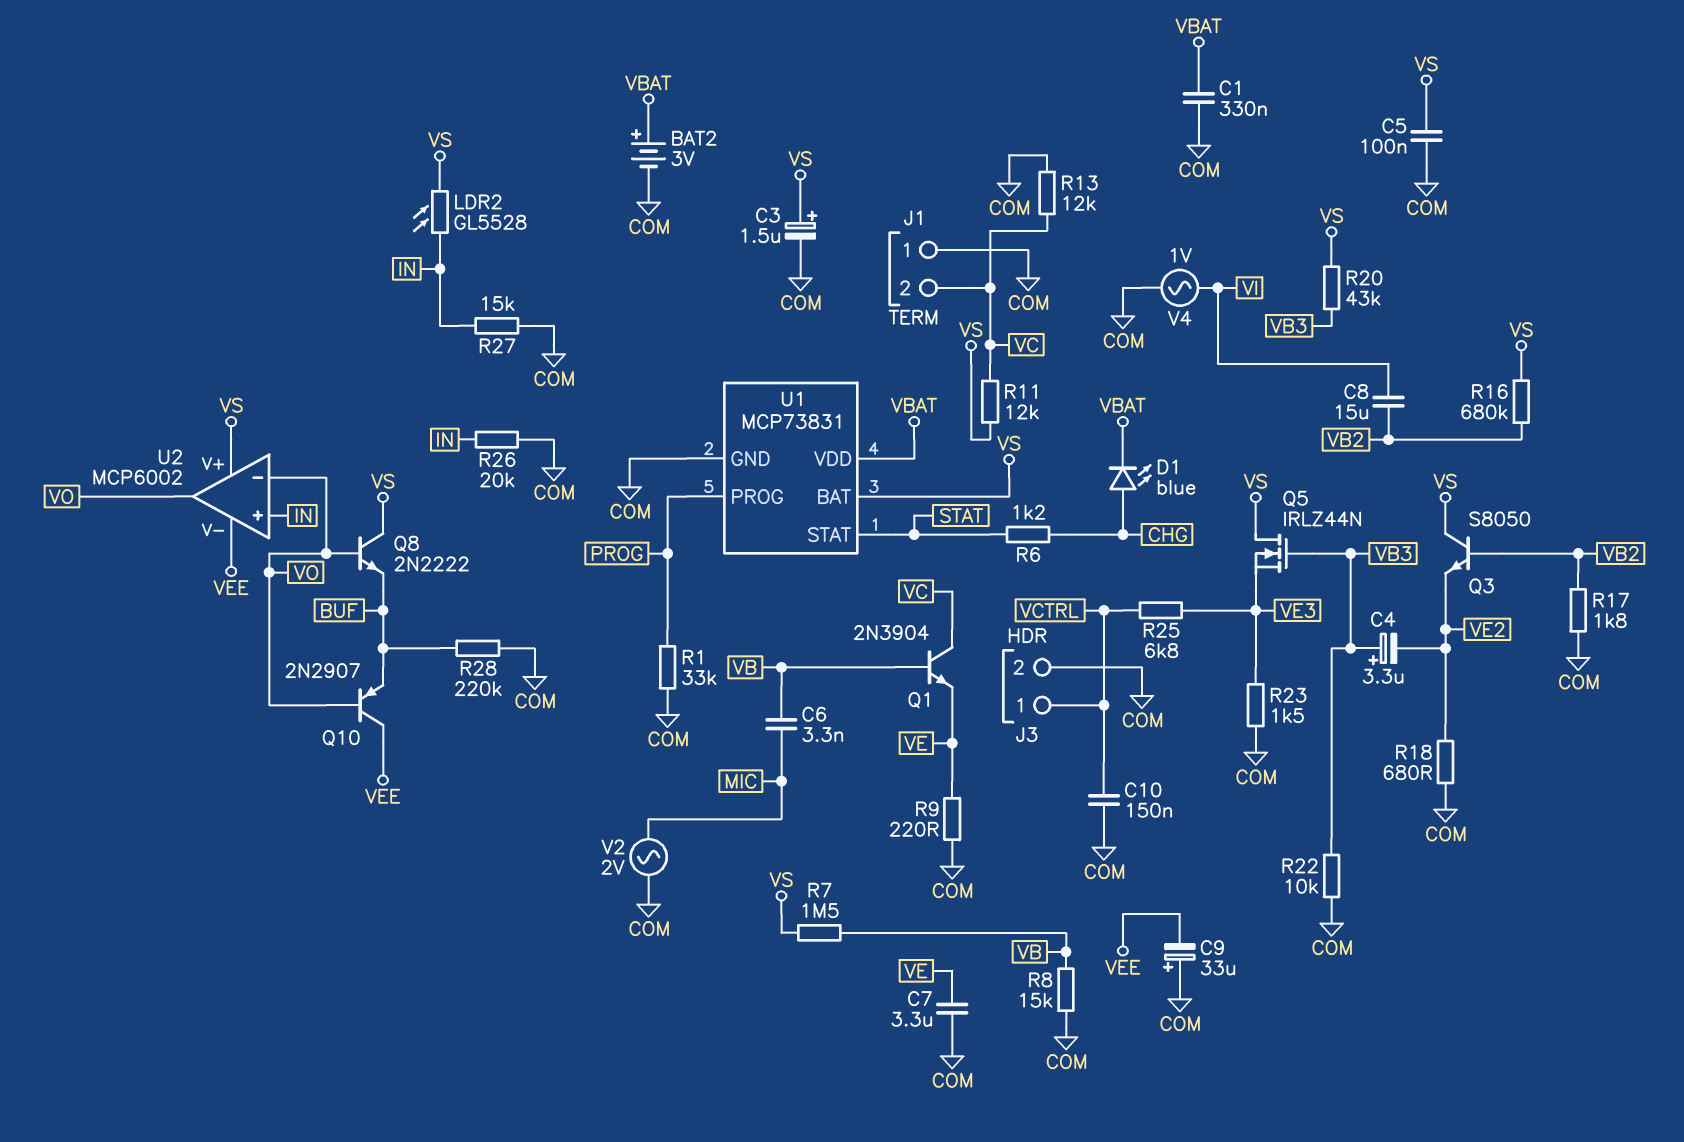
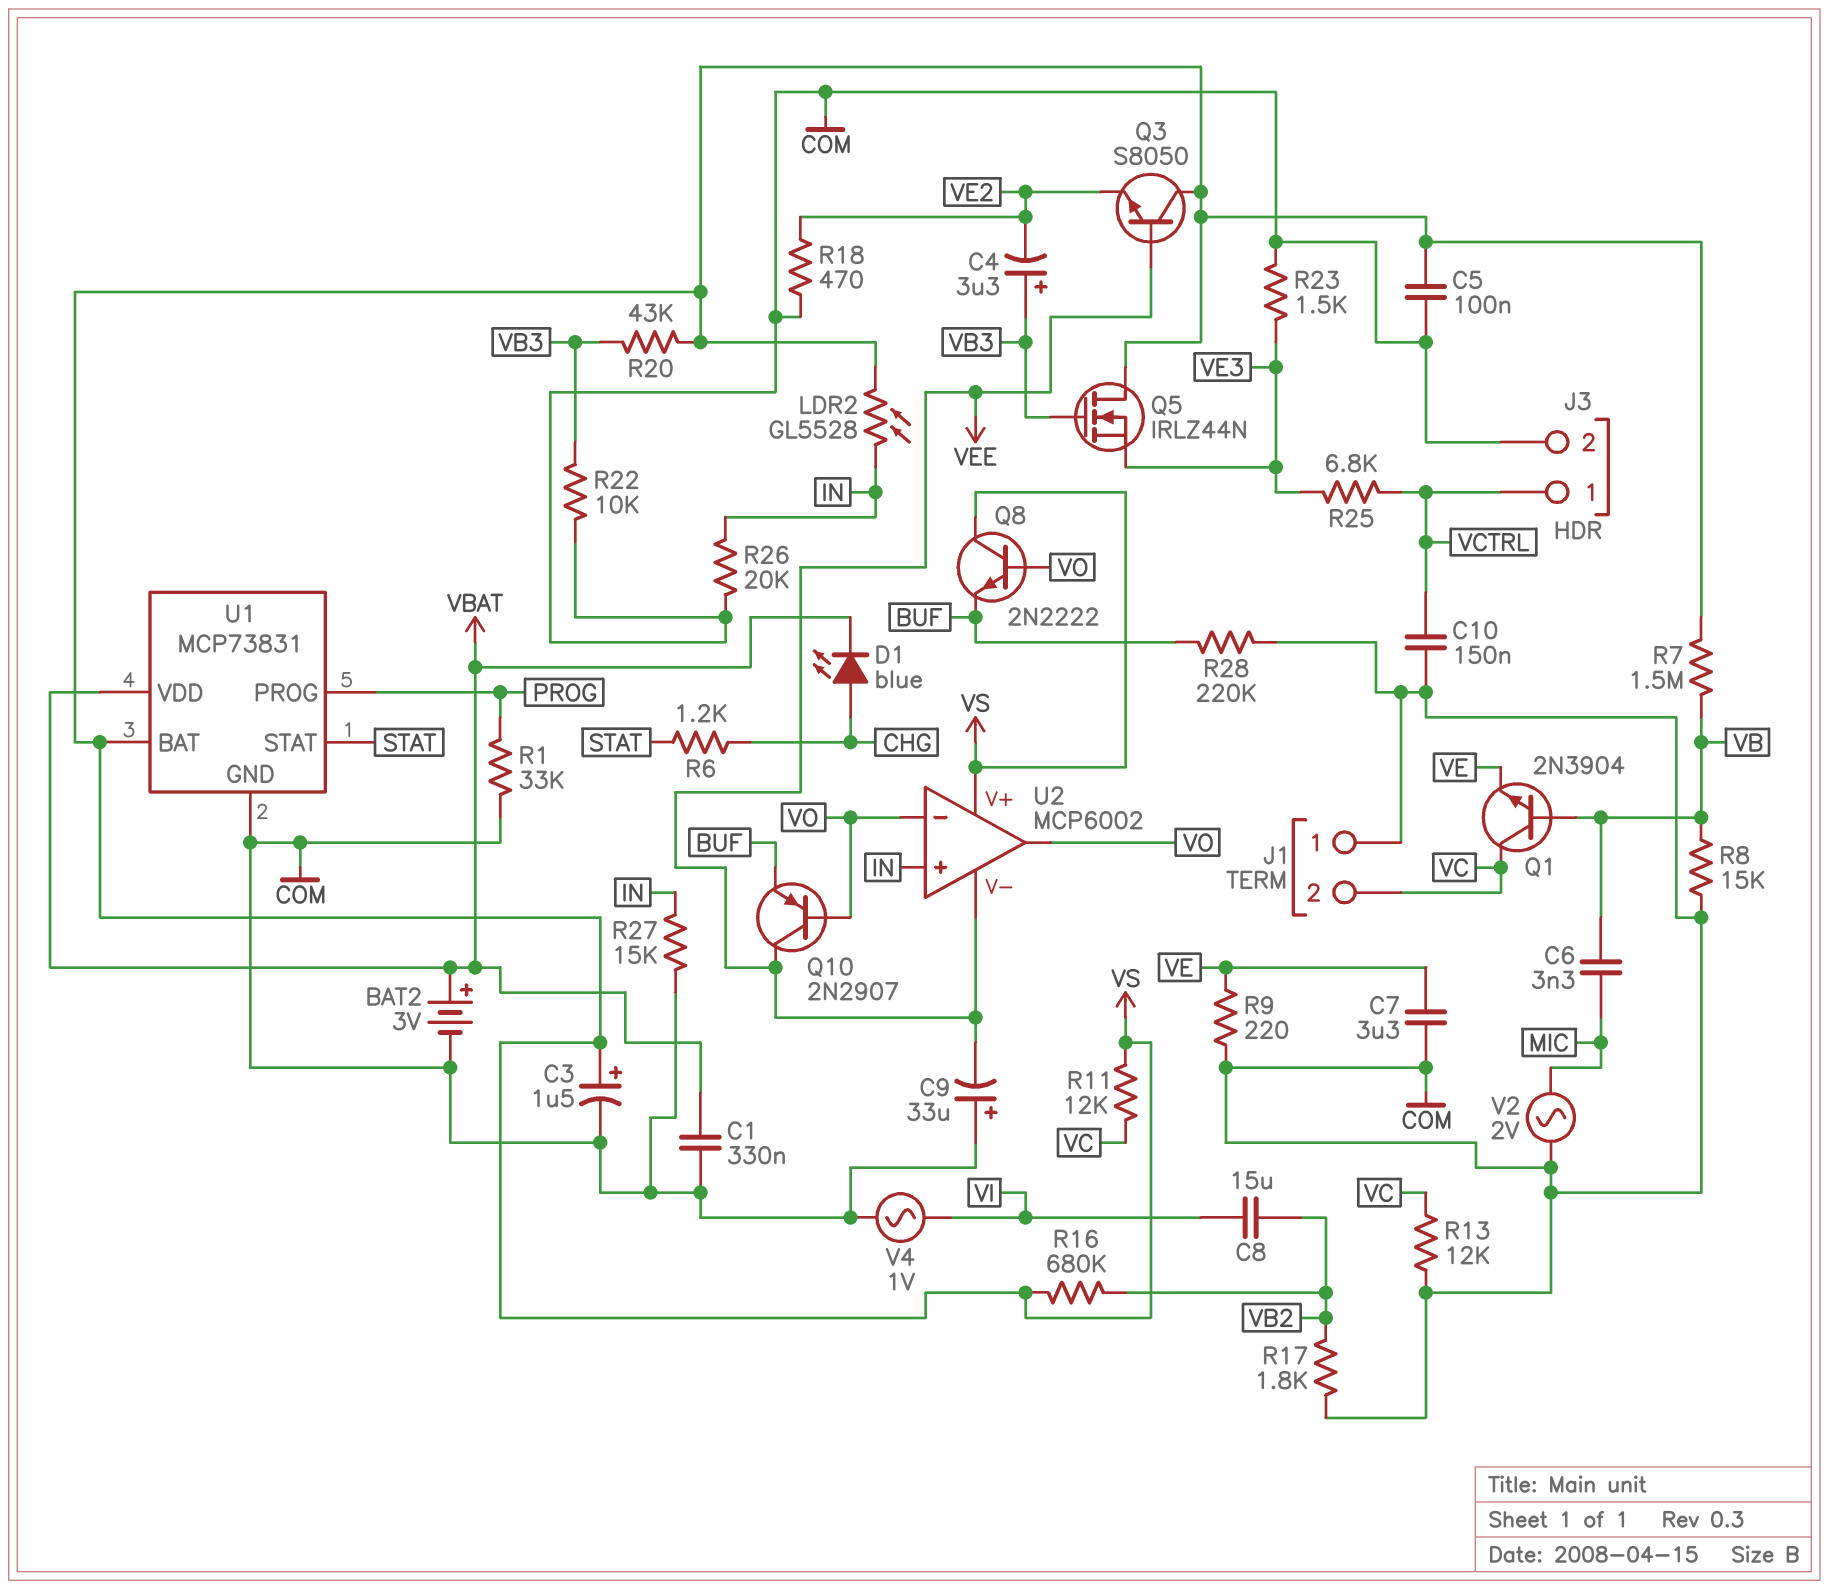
Q3: NPN S8050 (B VB2, C VS, E VE2) -> NPN S8050 (B VEE, C VS, E VE2)
R18: 680 (COM, VE2) -> 470 (COM, VE2)

